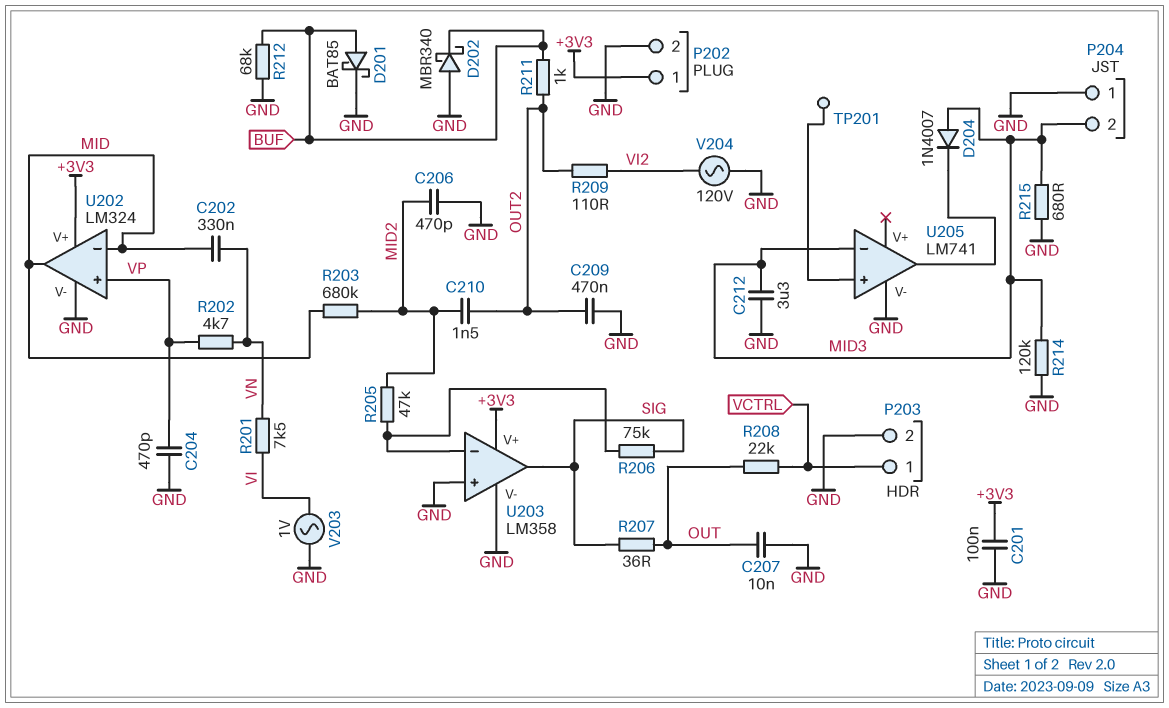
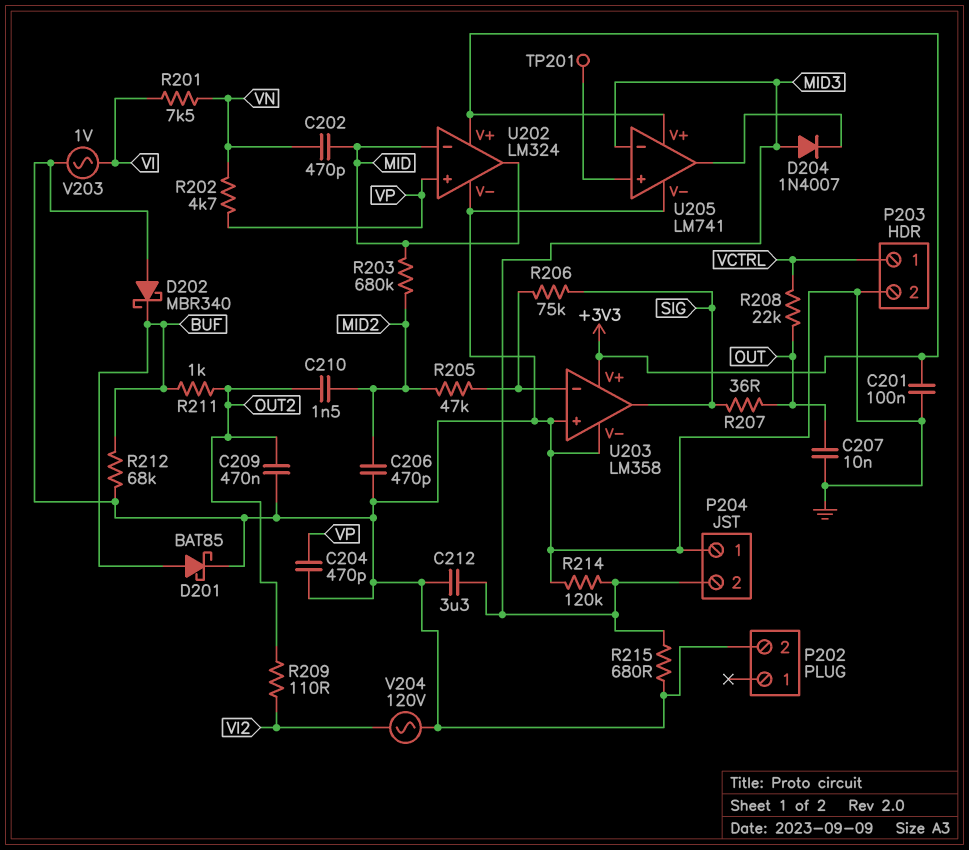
C202: 330nF (MID, VN) -> 470pF (MID, VN)
P202 pin 1: +3V3 -> none
U205 pin V+: none -> +3V3

